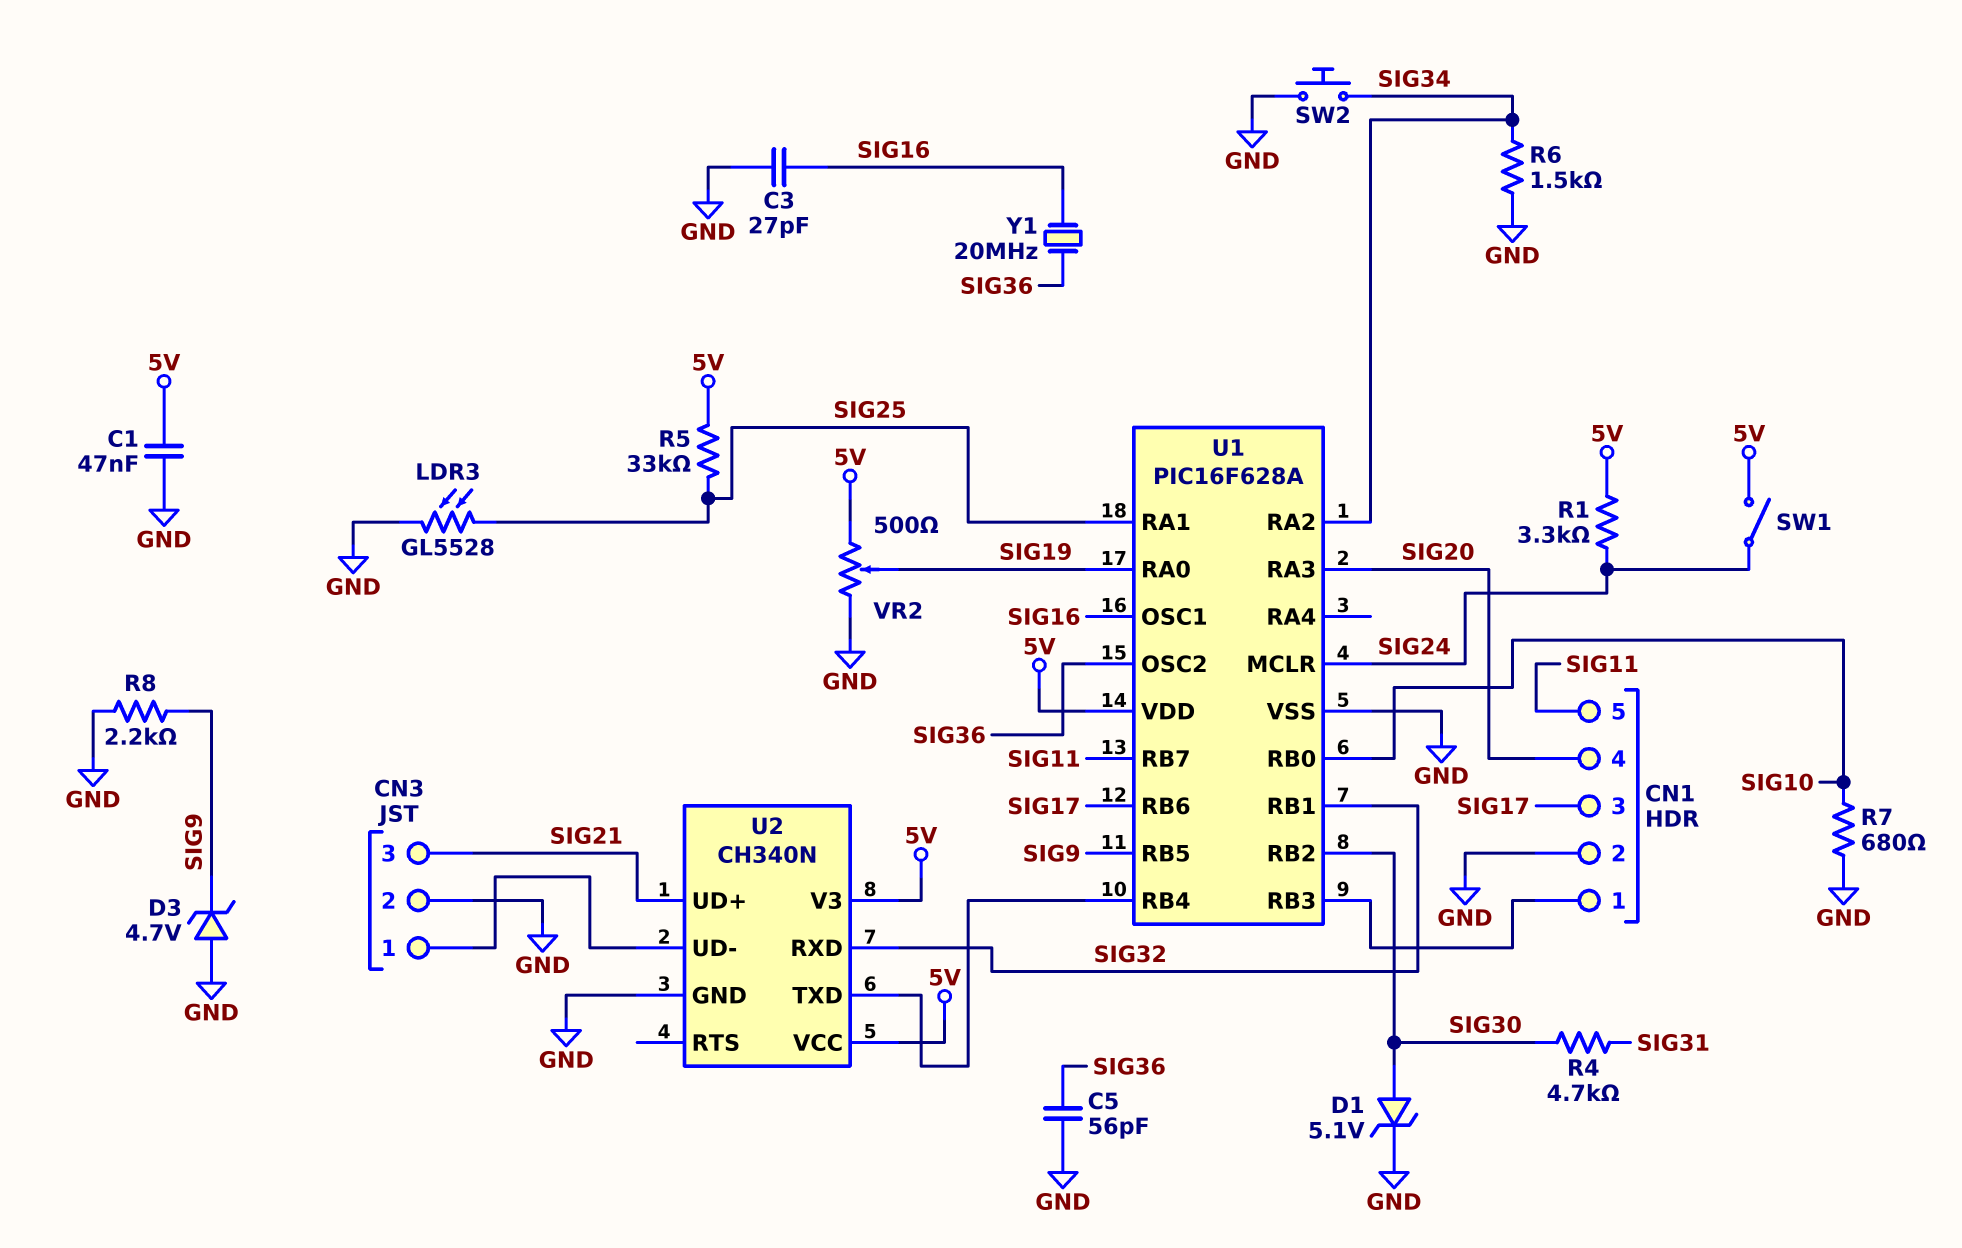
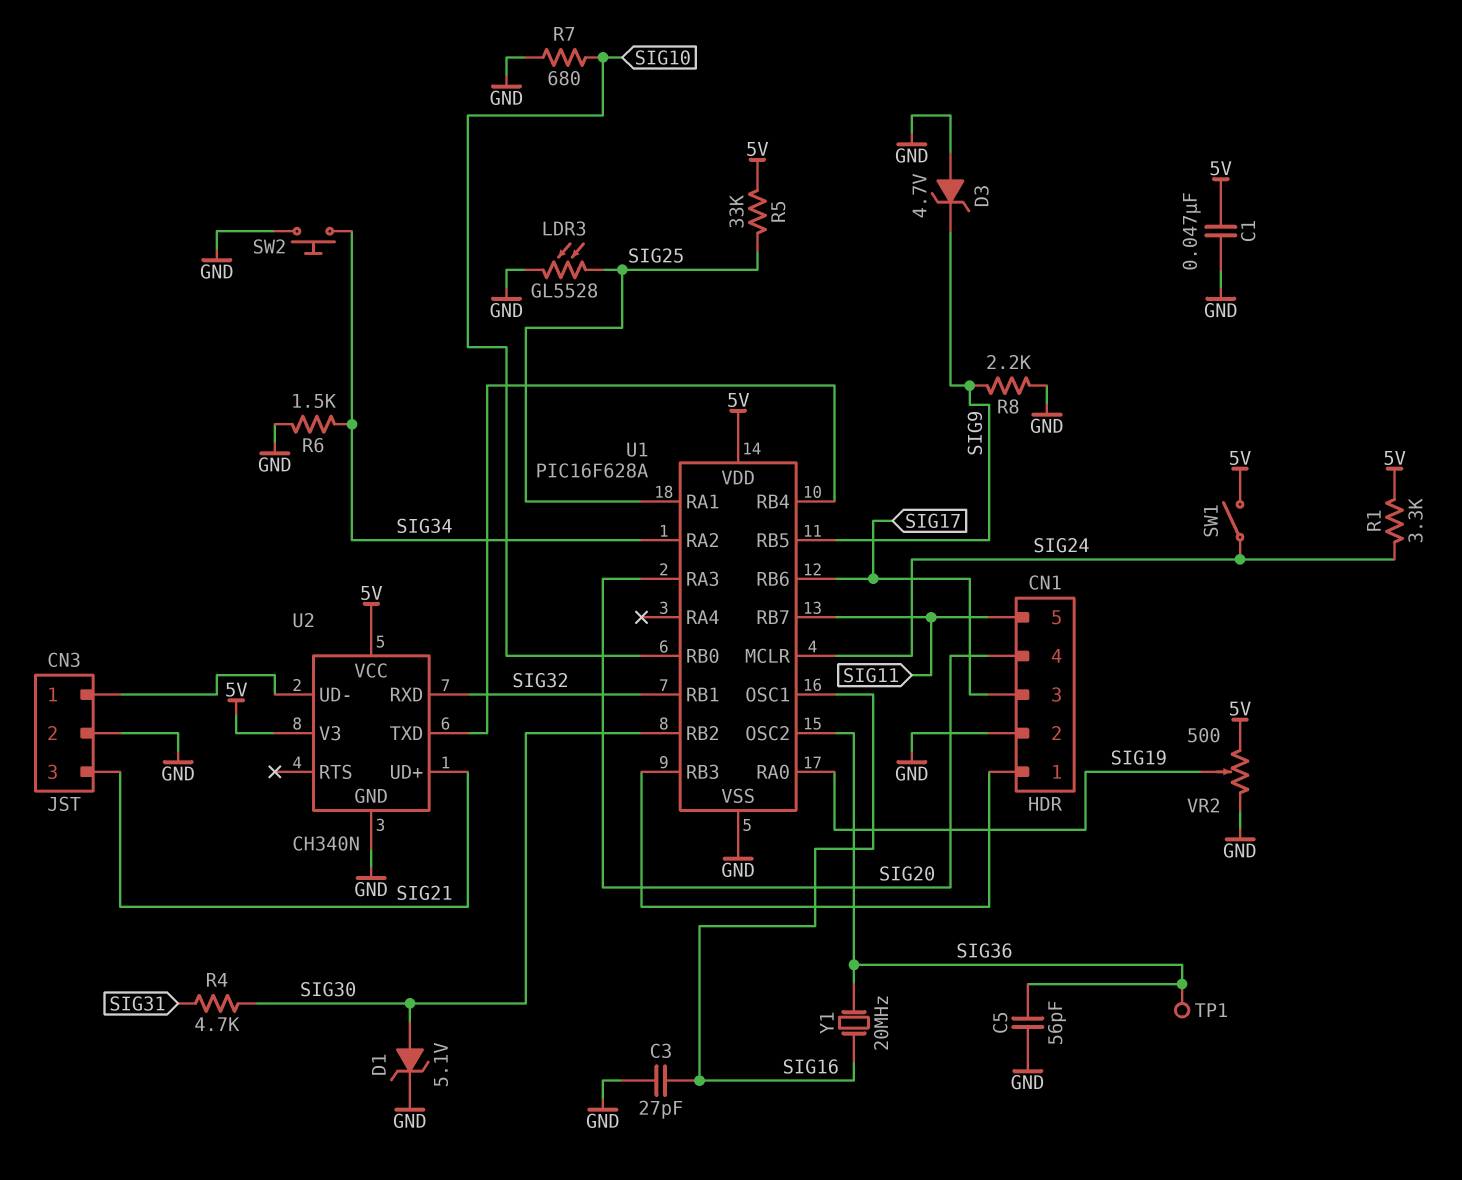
TP1: none -> test point (SIG36)

